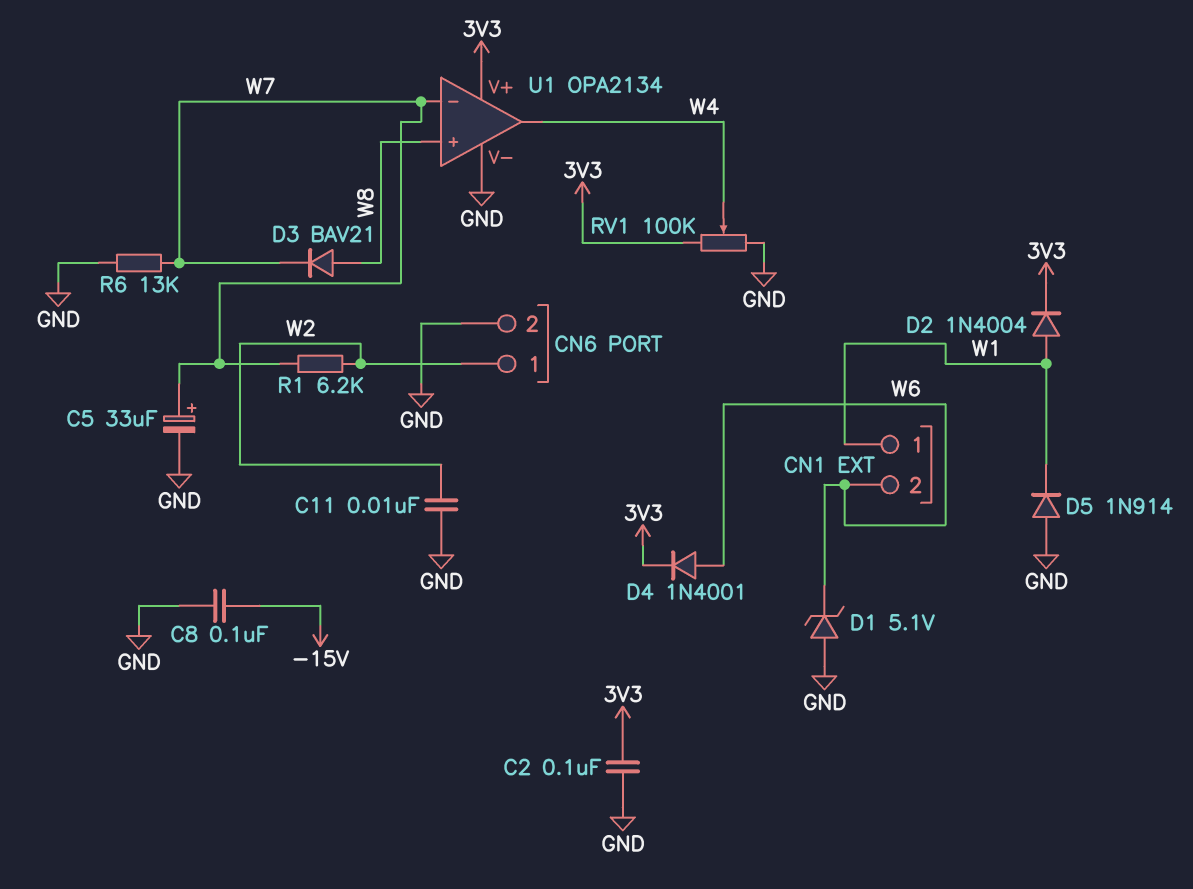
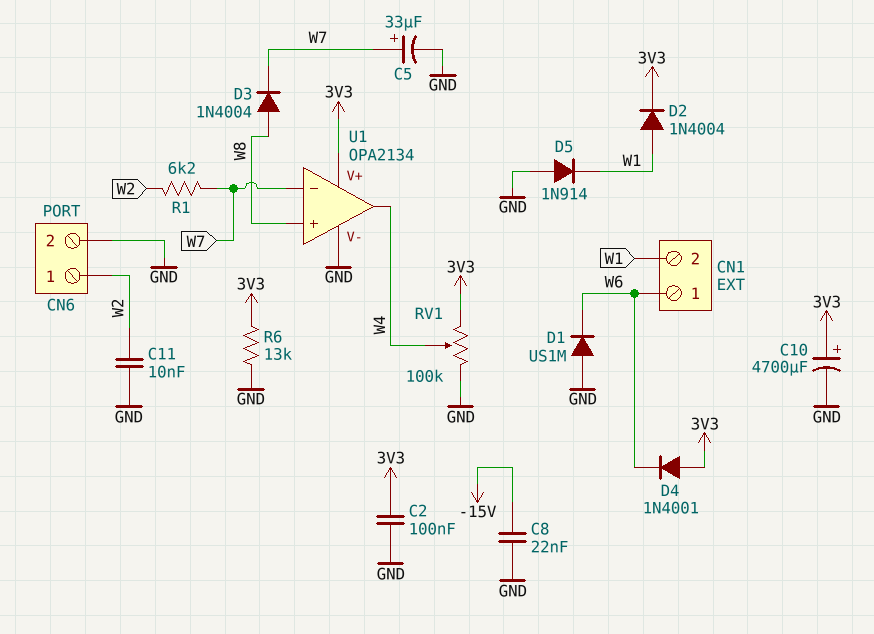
C8: 100nF (-15V, GND) -> 22nF (-15V, GND)
C10: none -> 4700uF (plus 3V3, minus GND)
CN1 pin 1: W1 -> W6
CN1 pin 2: W6 -> W1
D1: zener 5.1V (A GND, K W6) -> diode US1M (A GND, K W6)
D3: diode BAV21 (A W8, K W7) -> diode 1N4004 (A W8, K W7)
D4: diode 1N4001 (A W6, K 3V3) -> diode 1N4001 (A 3V3, K W6)
R6: 13k (GND, W7) -> 13k (3V3, GND)

